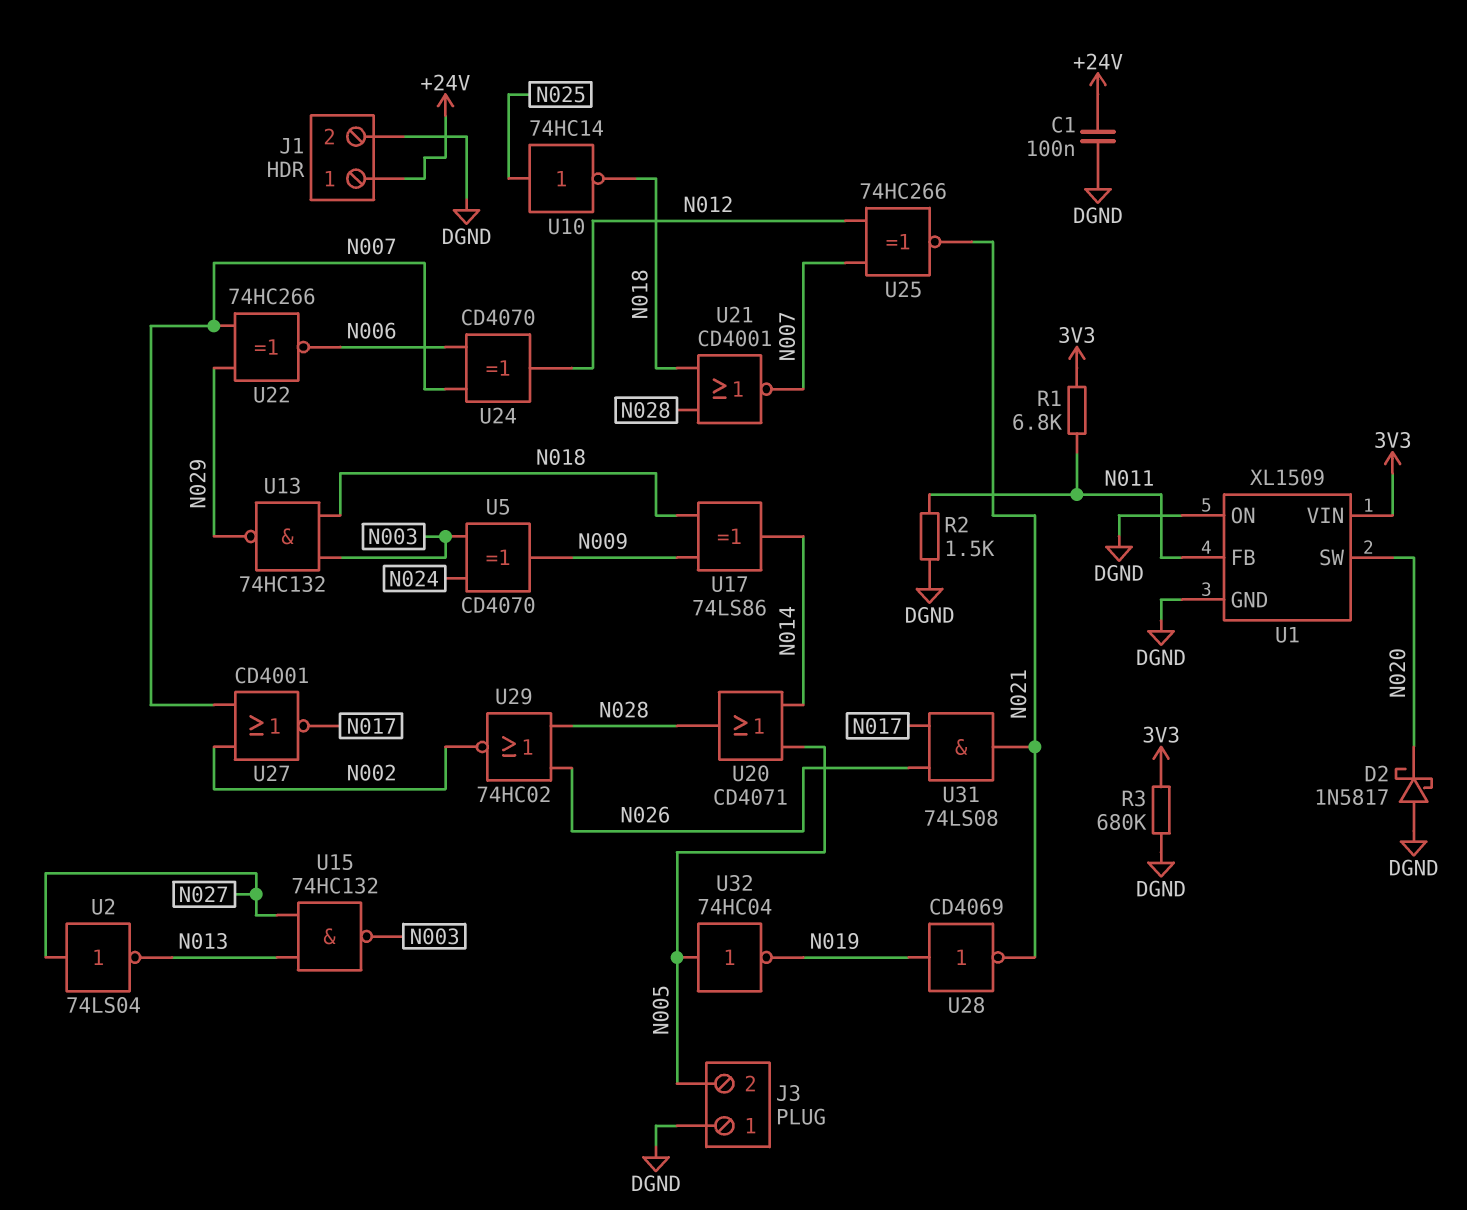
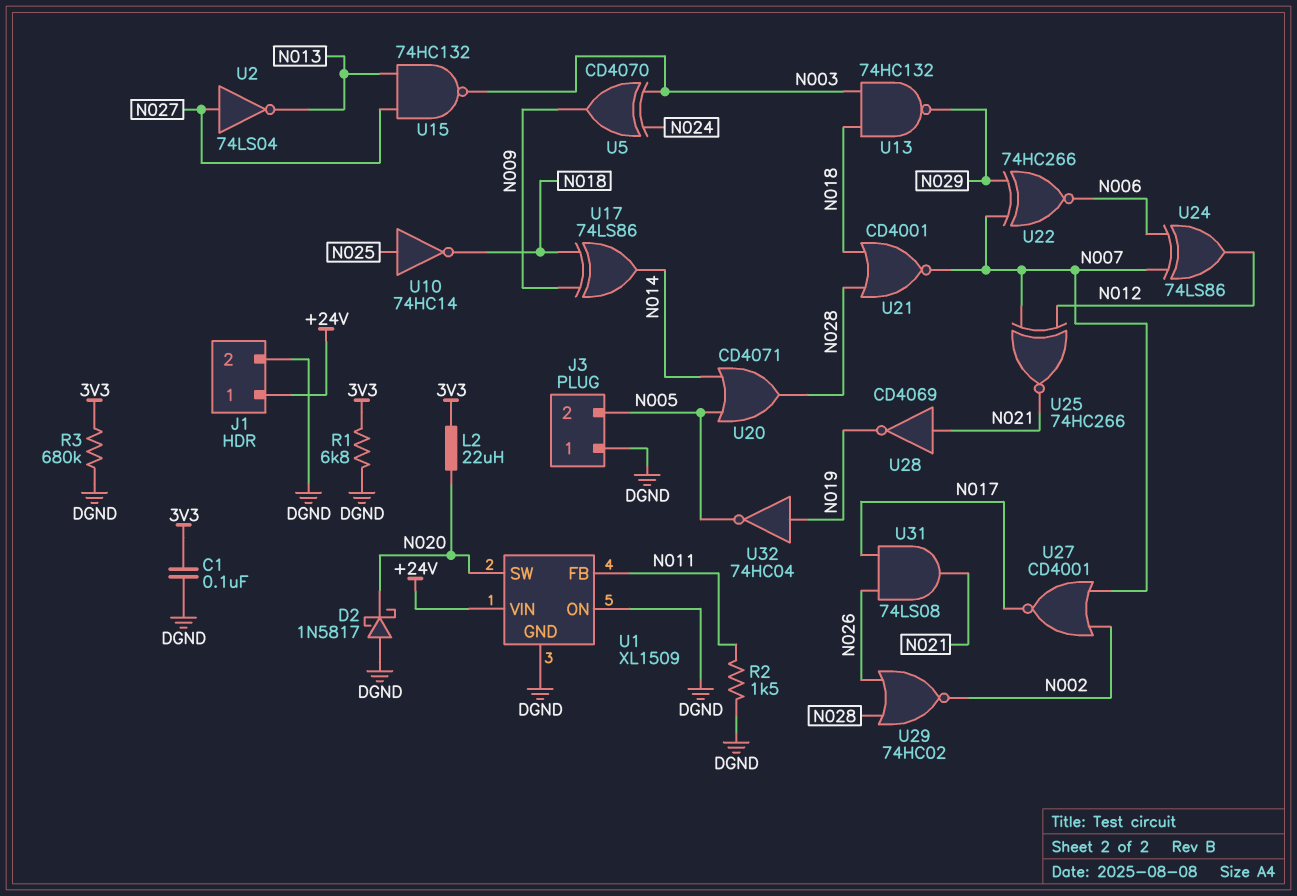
C1: 100nF (+24V, DGND) -> 100nF (3V3, DGND)
L2: none -> 22uH (3V3, N020)
R1: 6.8k (3V3, N011) -> 6.8k (3V3, DGND)
U1 pin VIN: 3V3 -> +24V
U24: XOR CD4070 (in N006, in N007, out N012) -> XOR 74LS86 (in N006, in N007, out N012)
U28: NOT CD4069 (in N019, out N021) -> NOT CD4069 (in N021, out N019)
U32: NOT 74HC04 (in N005, out N019) -> NOT 74HC04 (in N019, out N005)

